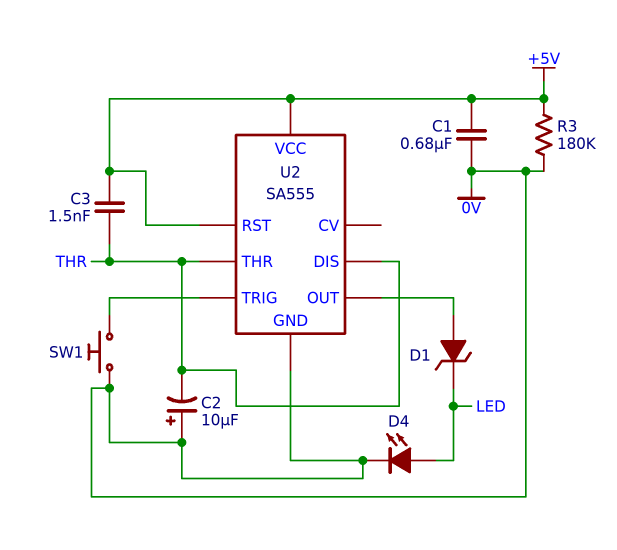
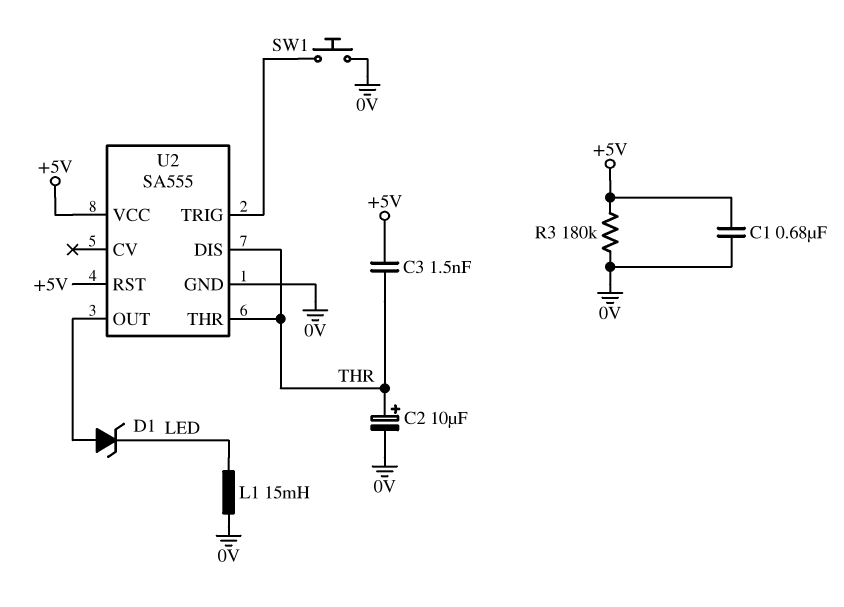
C2: 10uF (plus 0V, minus THR) -> 10uF (plus THR, minus 0V)
D4: LED (A LED, K 0V) -> none
L1: none -> 15mH (0V, LED)

